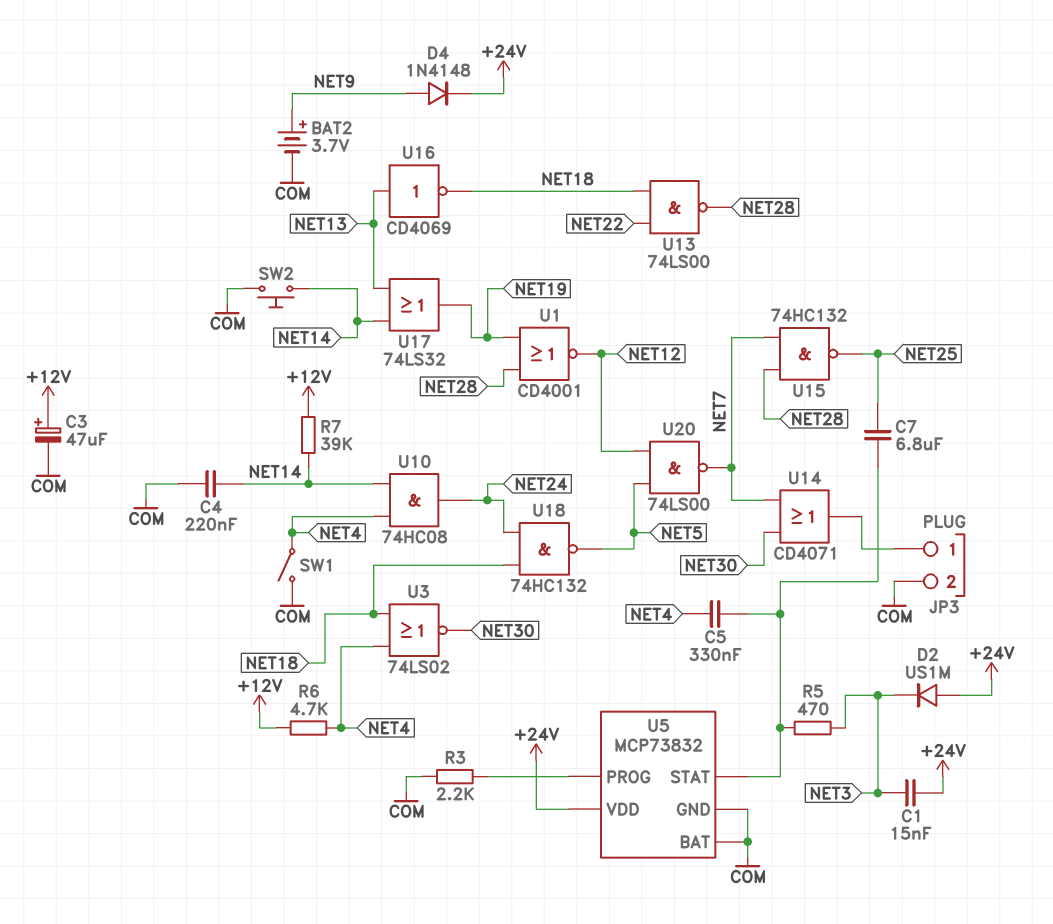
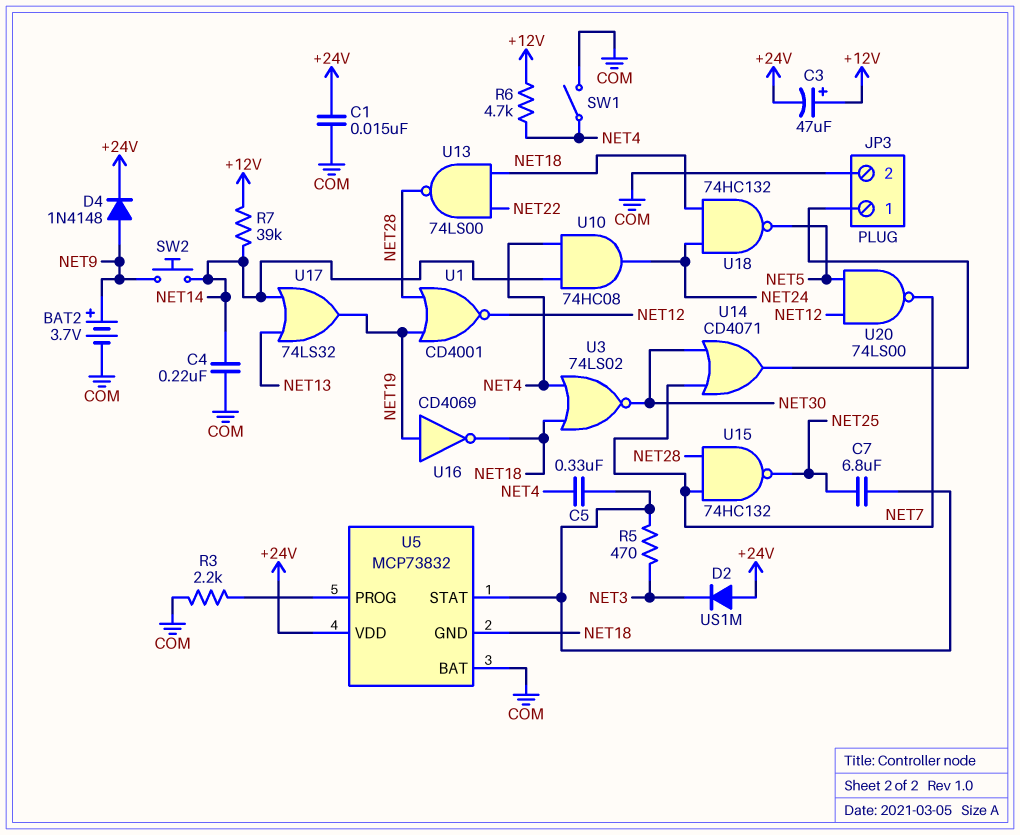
C1: 15nF (+24V, NET3) -> 15nF (+24V, COM)
C3: 47uF (plus +12V, minus COM) -> 47uF (plus +12V, minus +24V)
SW2: button (COM, NET14) -> button (NET9, NET14)
U5 pin GND: COM -> NET18
U16: NOT CD4069 (in NET13, out NET18) -> NOT CD4069 (in NET19, out NET18)

